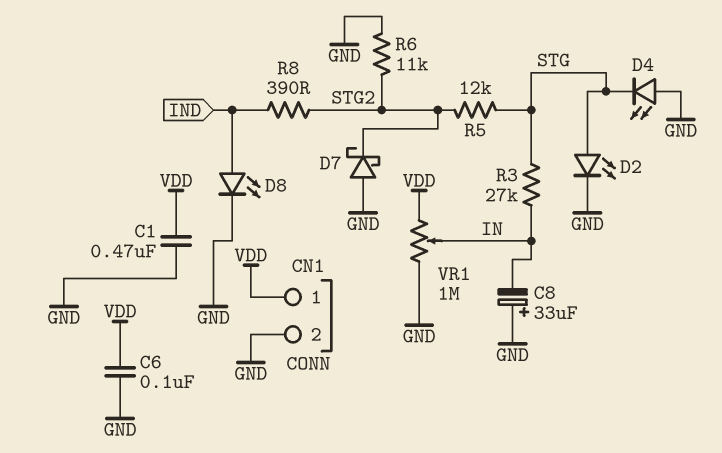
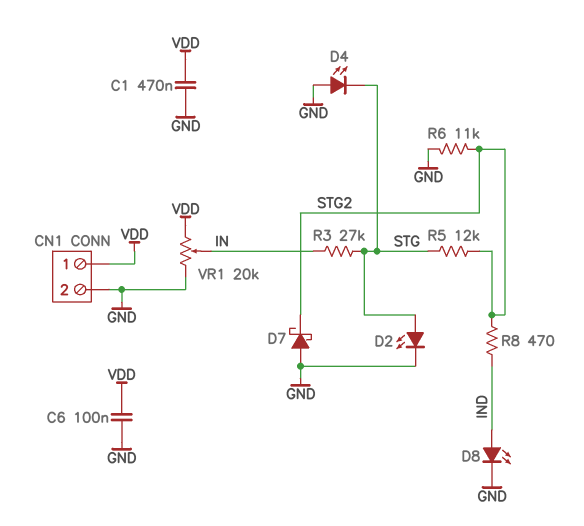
C8: 33uF (plus GND, minus IN) -> none
R8: 390 (IND, STG2) -> 470 (IND, STG2)
VR1: 1M (GND, VDD, wiper IN) -> 20k (GND, VDD, wiper IN)

